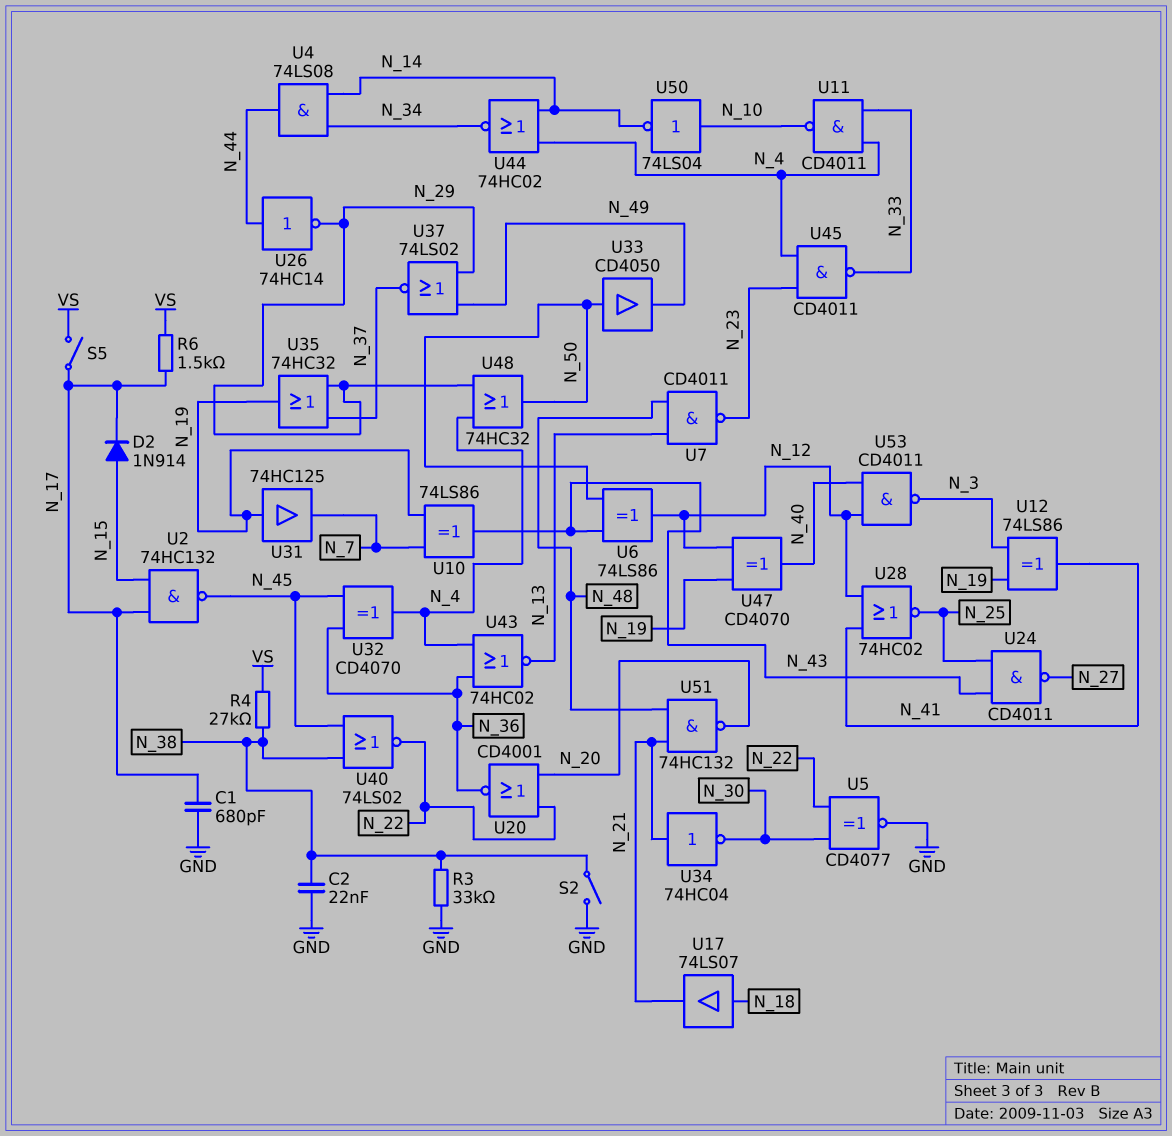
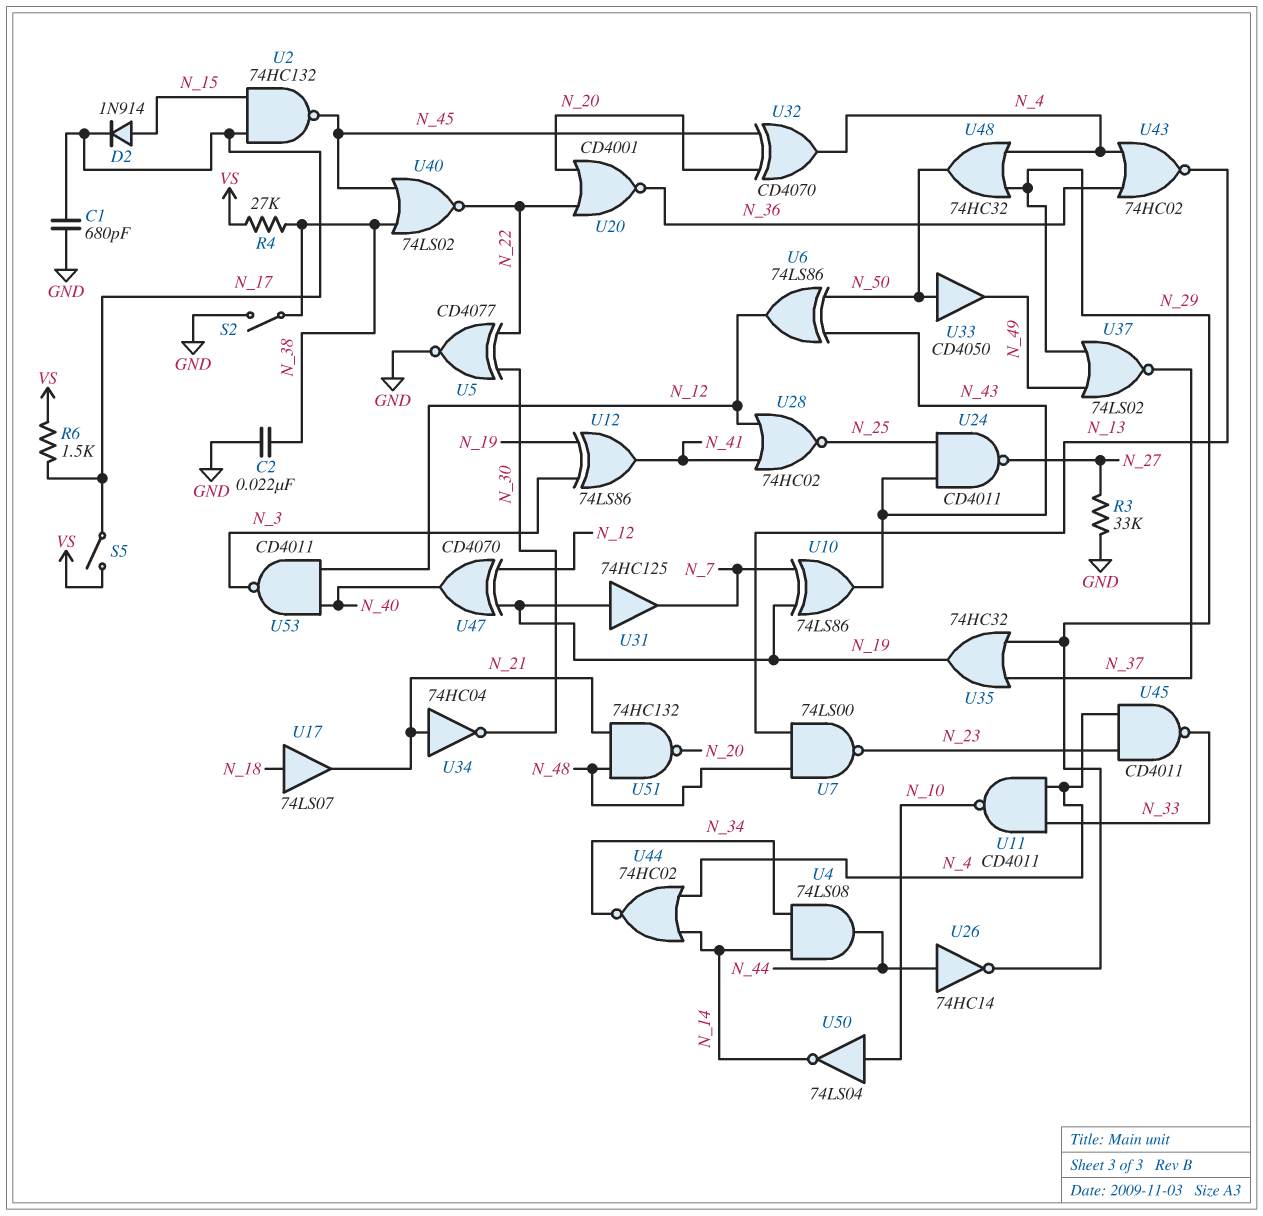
R3: 33k (GND, N_38) -> 33k (GND, N_27)
U7: NAND CD4011 (in N_13, in N_48, out N_23) -> NAND 74LS00 (in N_13, in N_48, out N_23)
U32: XOR CD4070 (in N_36, in N_45, out N_4) -> XOR CD4070 (in N_20, in N_45, out N_4)

